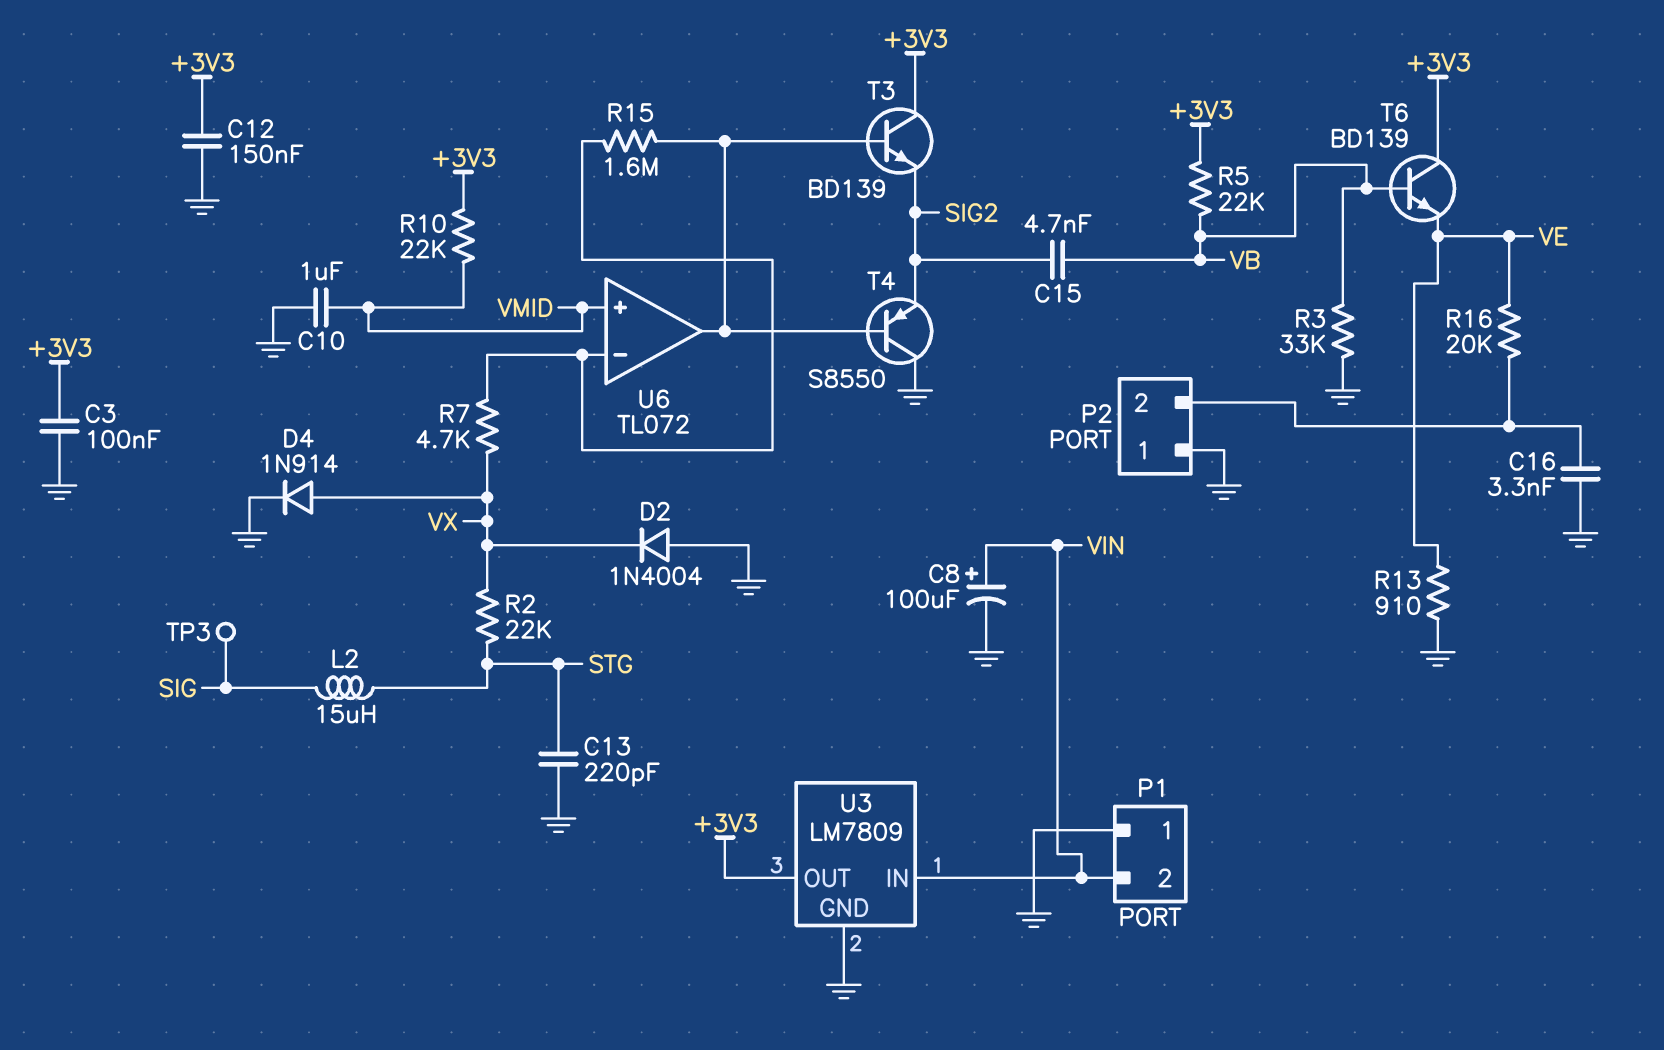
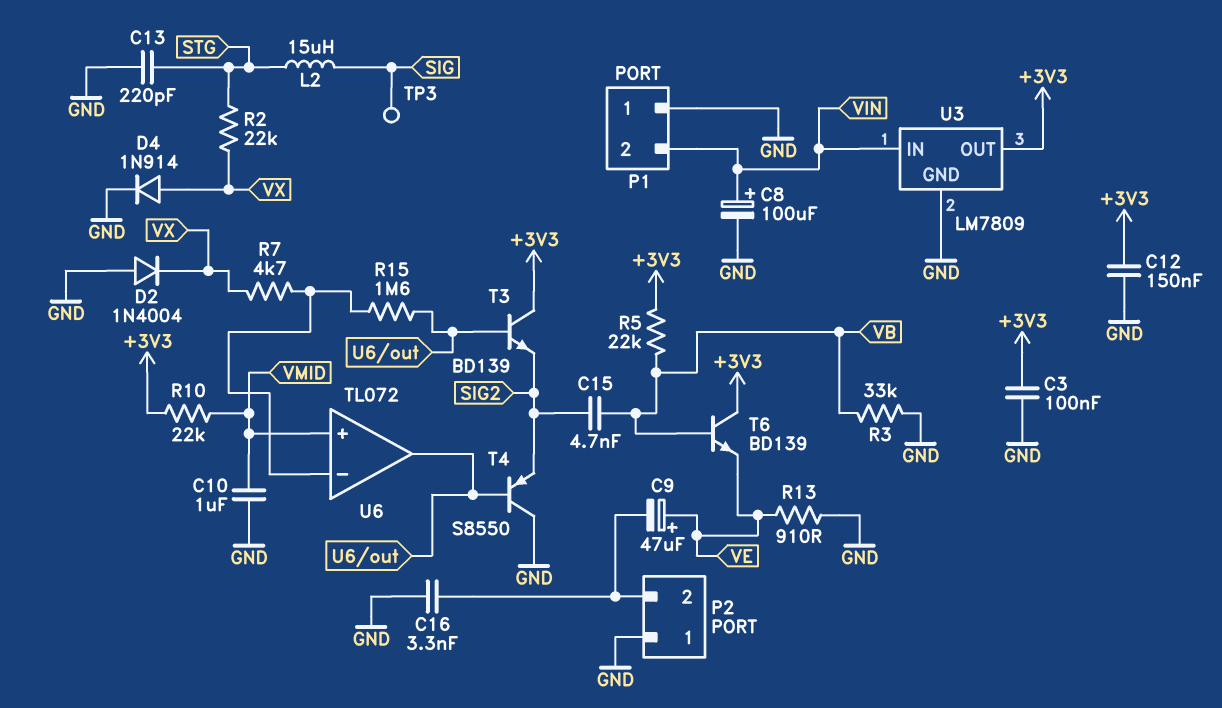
C9: none -> 47uF (plus VE, minus P2/2)
R16: 20k (P2/2, VE) -> none

